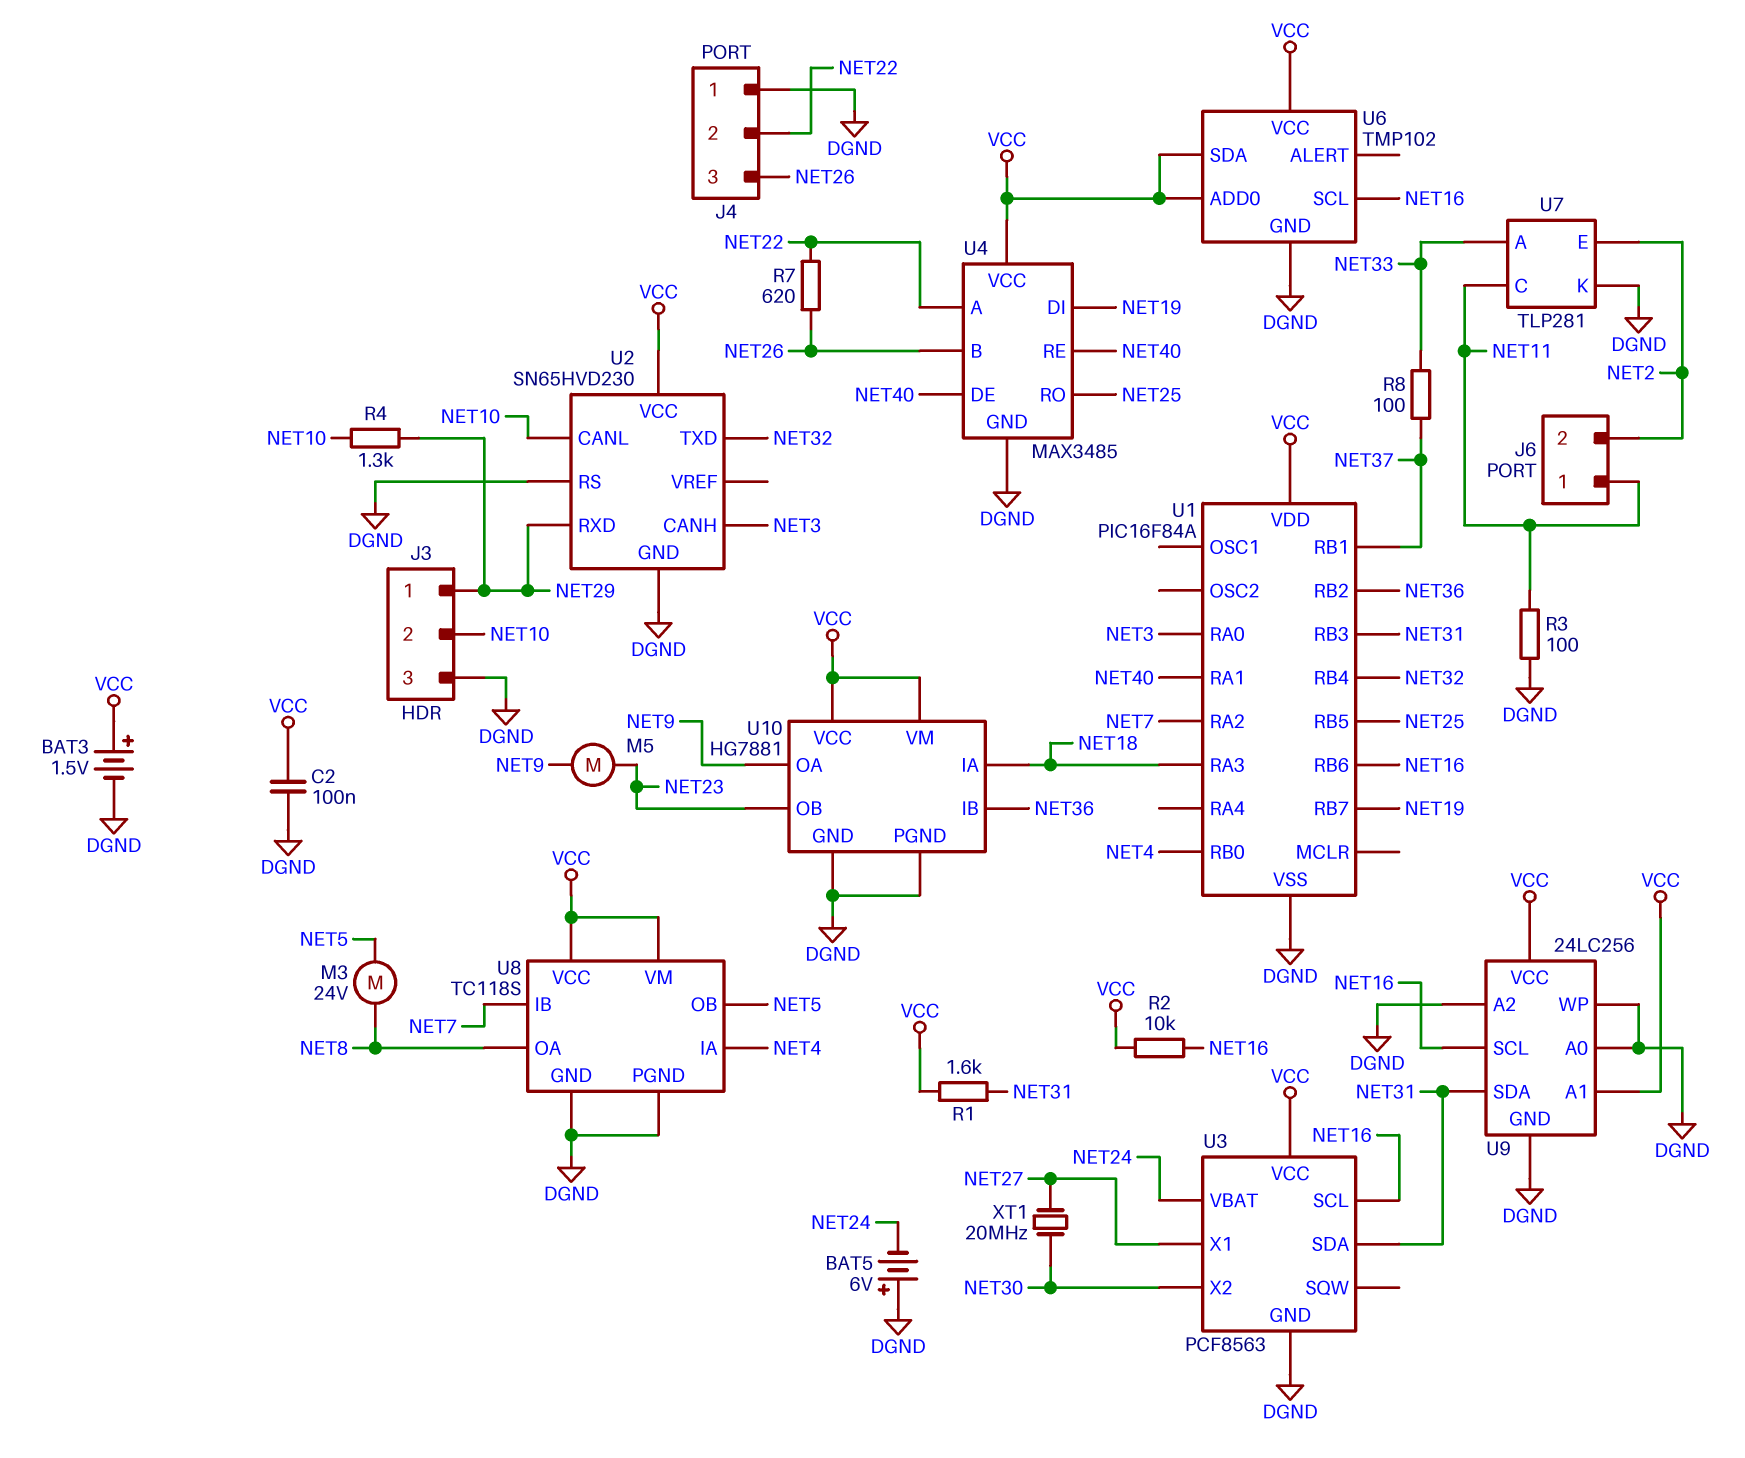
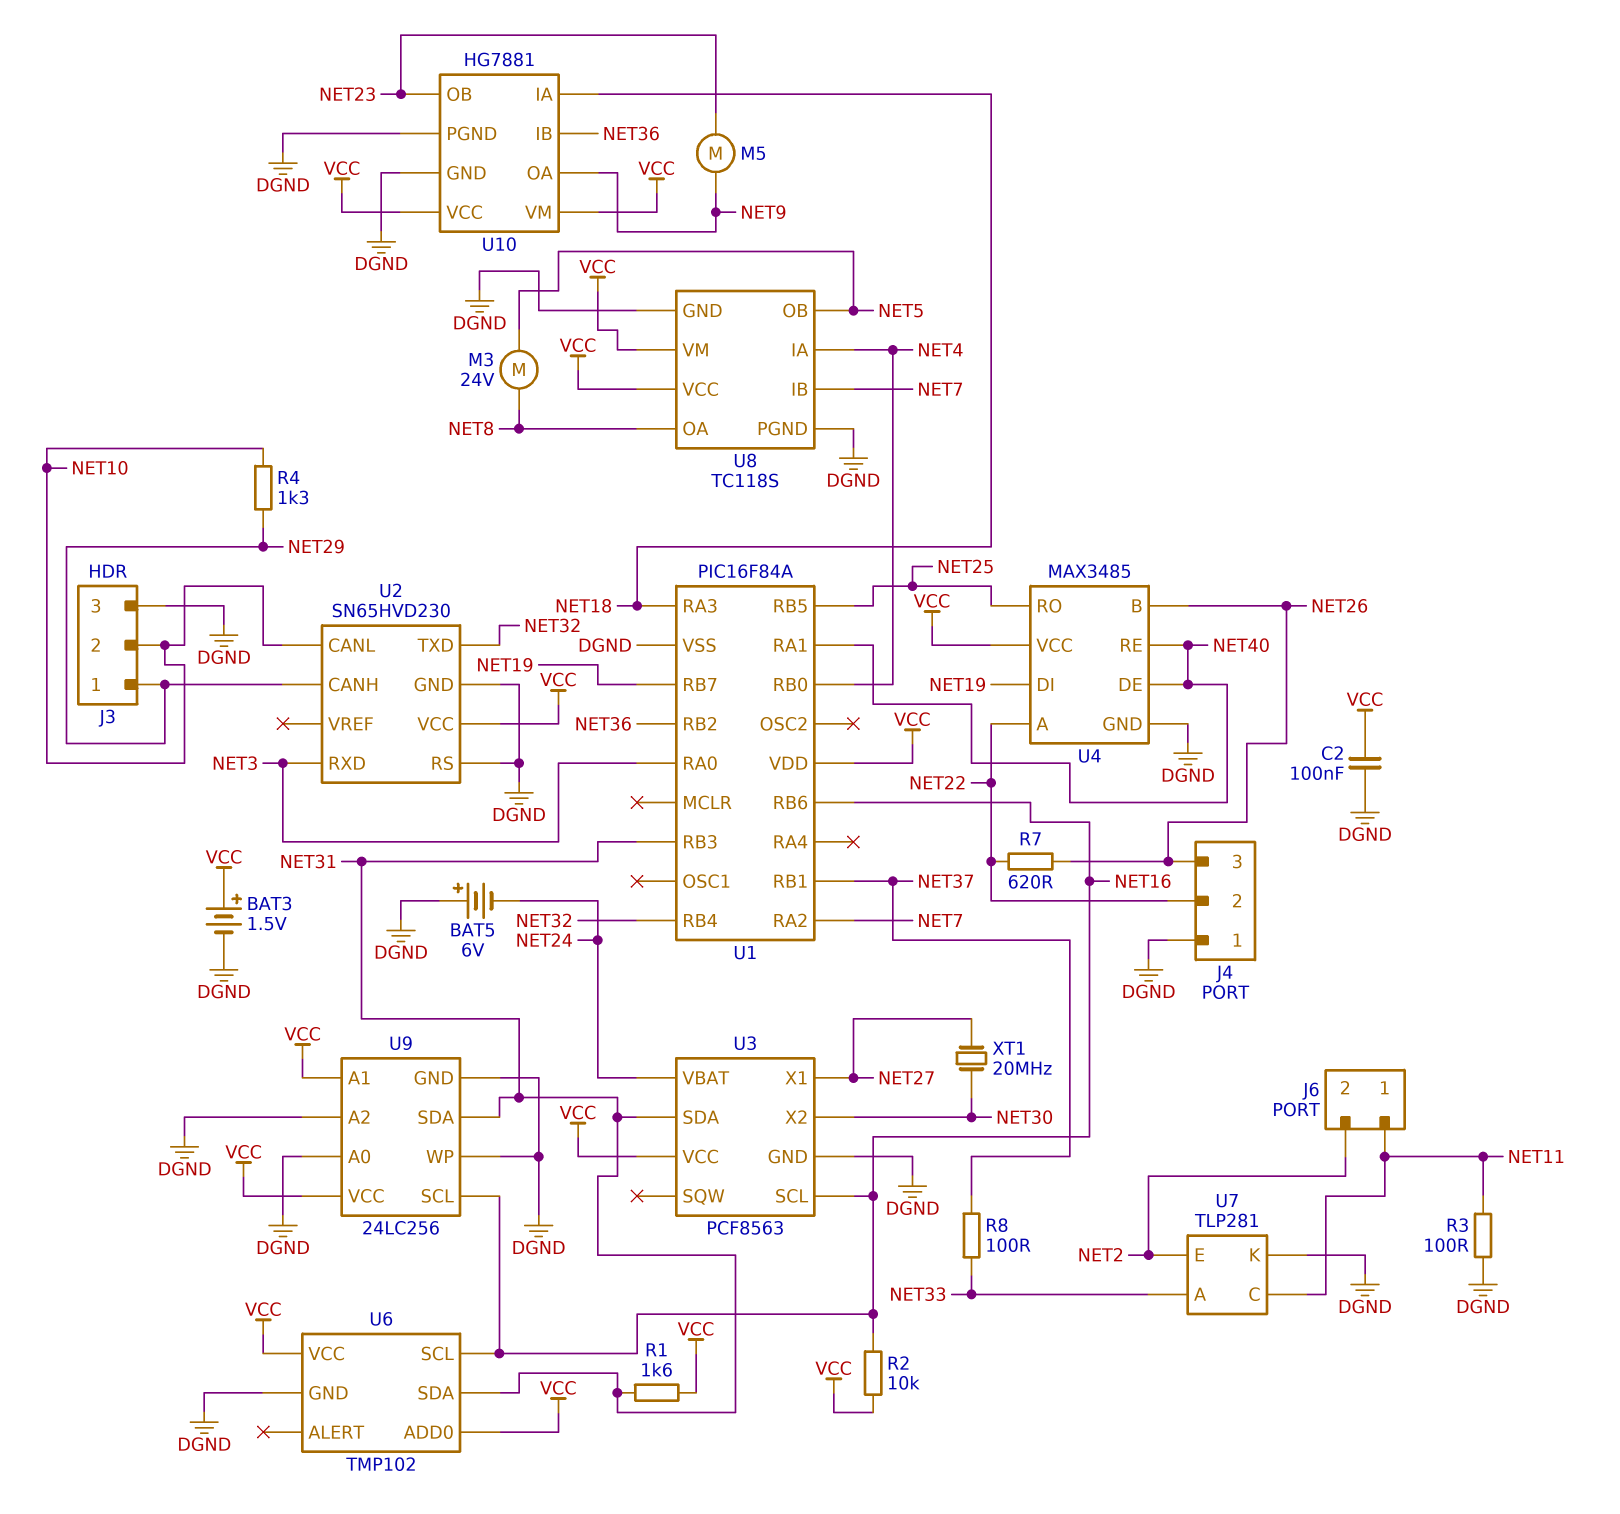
U2 pin CANH: NET3 -> NET29
U2 pin RXD: NET29 -> NET3
U6 pin SDA: VCC -> NET31

